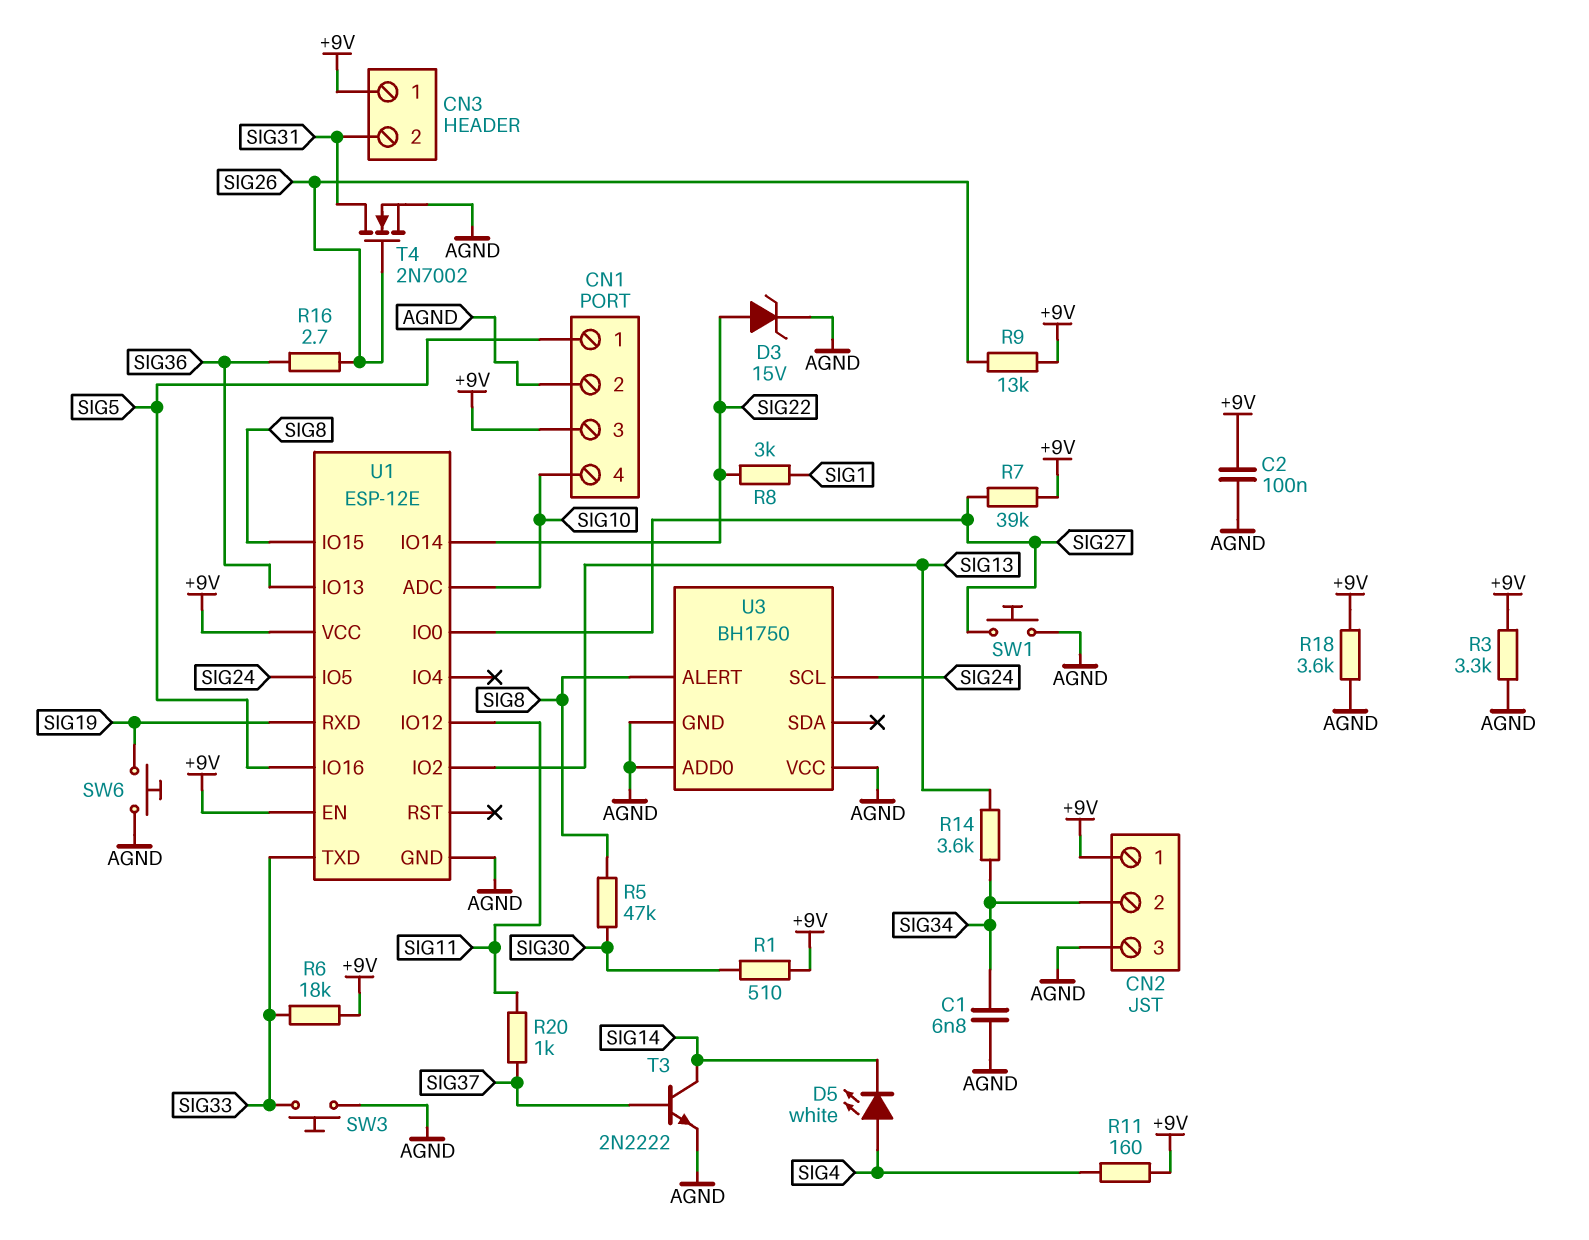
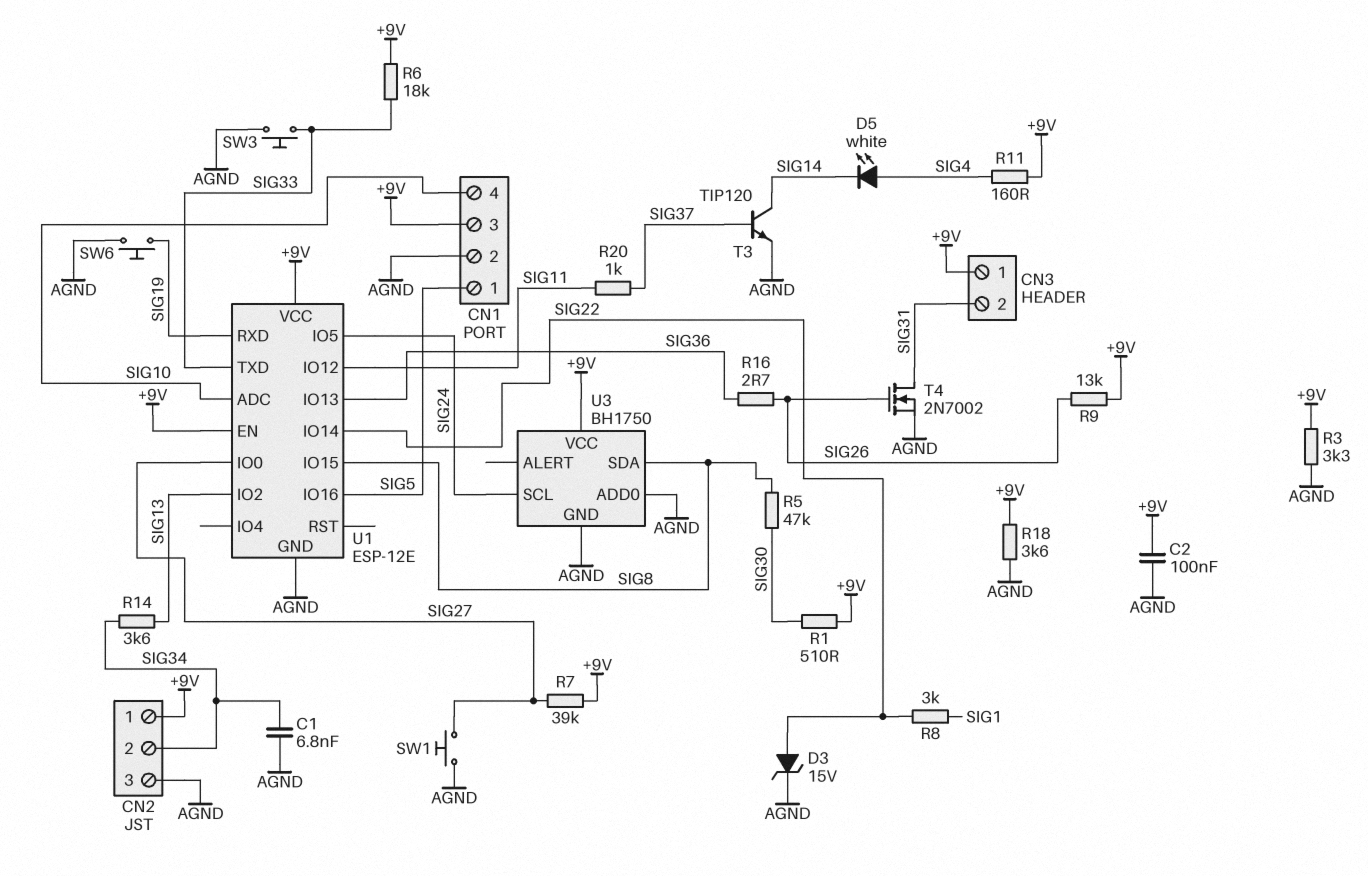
T3: NPN 2N2222 (B SIG37, C SIG14, E AGND) -> NPN TIP120 (B SIG37, C SIG14, E AGND)
U3 pin ALERT: SIG8 -> none
U3 pin SDA: none -> SIG8
U3 pin VCC: AGND -> +9V

